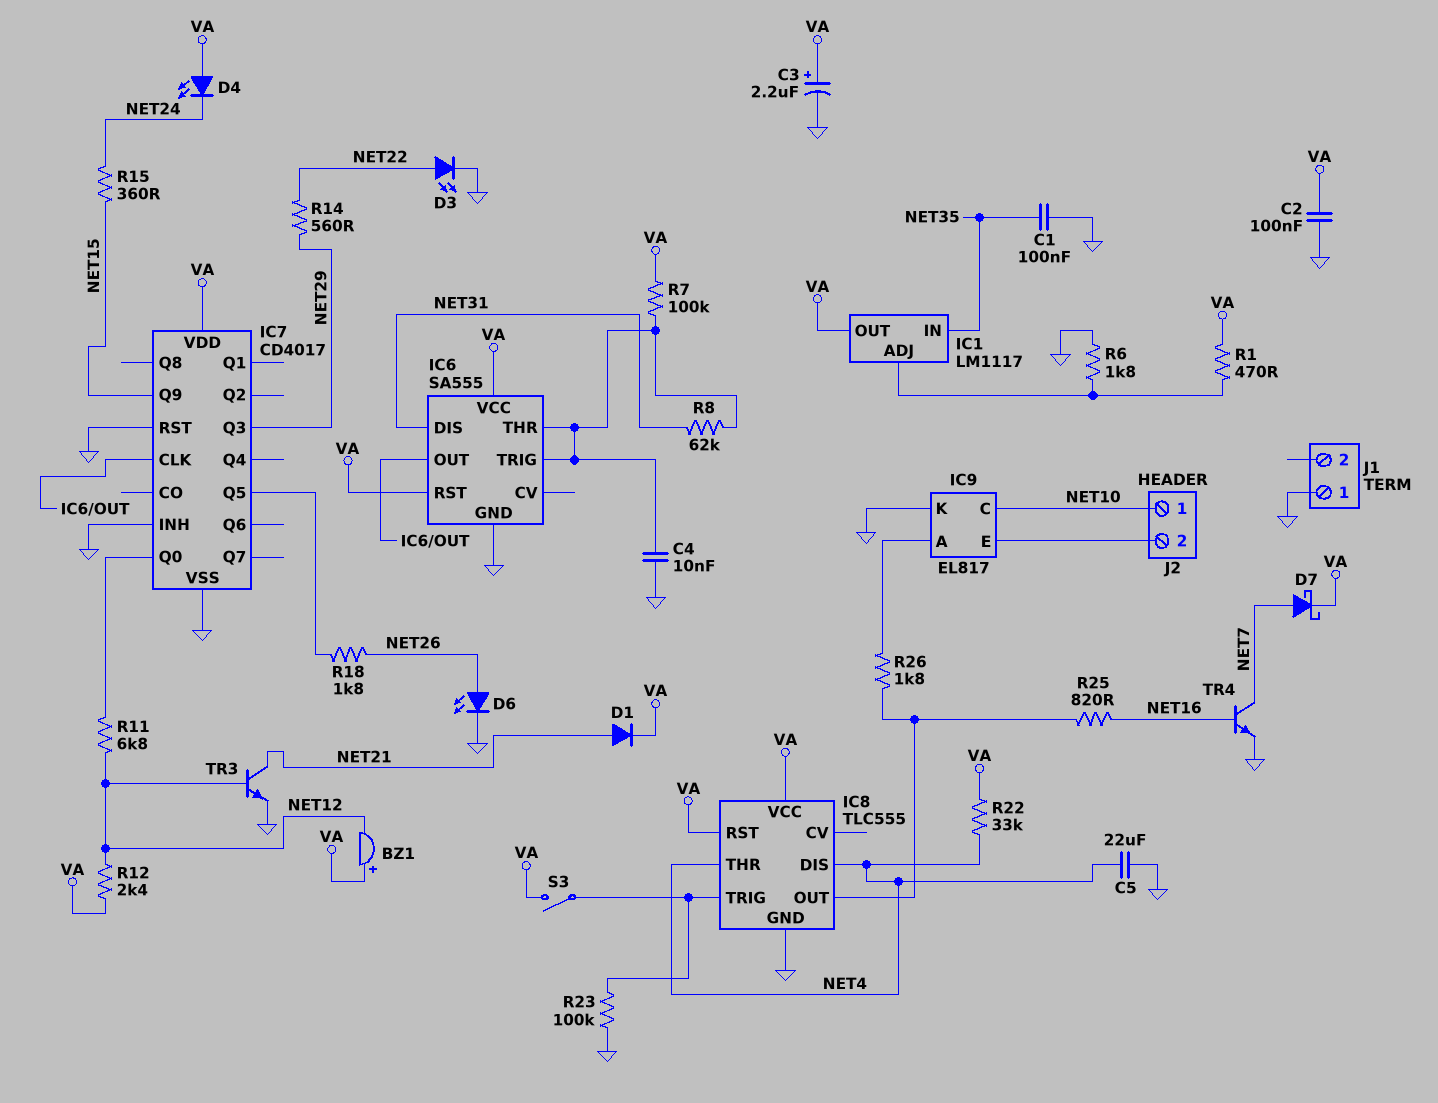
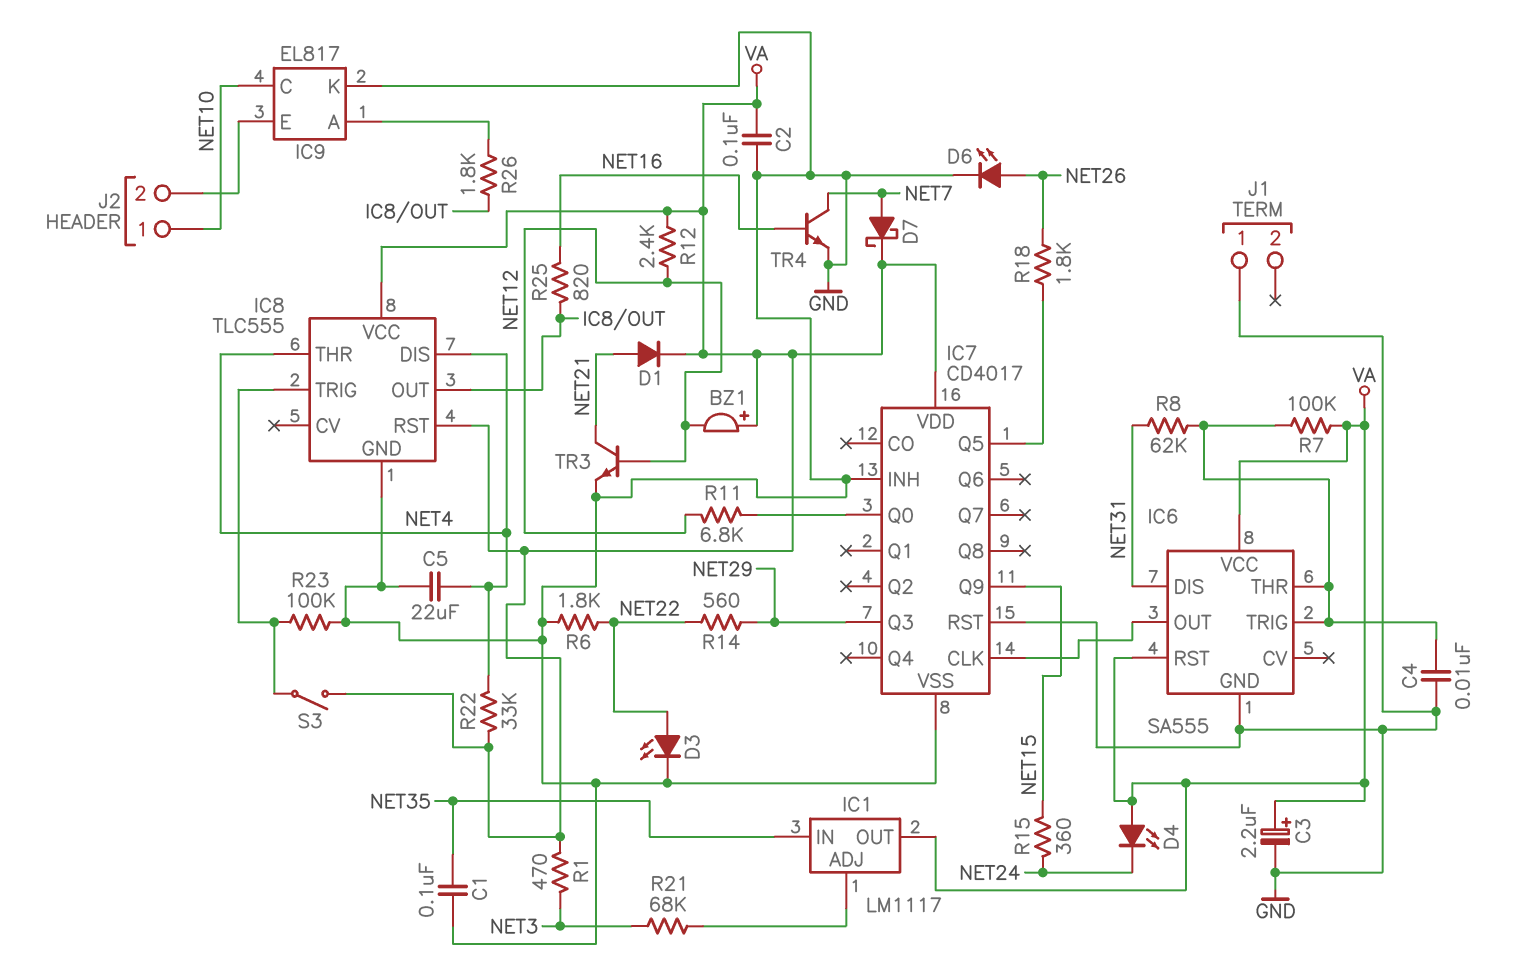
R1: 470 (IC1/ADJ, VA) -> 470 (NET3, VA)
R6: 1.8k (GND, IC1/ADJ) -> 1.8k (GND, NET22)
R21: none -> 68k (IC1/ADJ, NET3)

